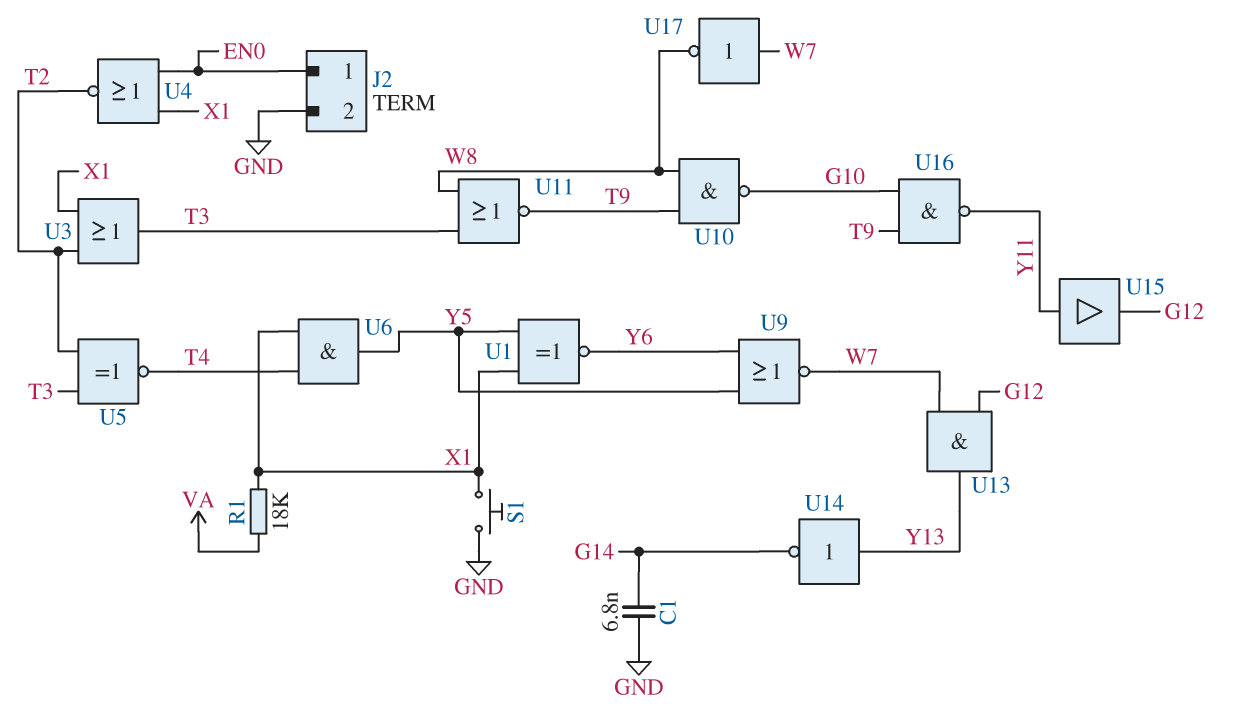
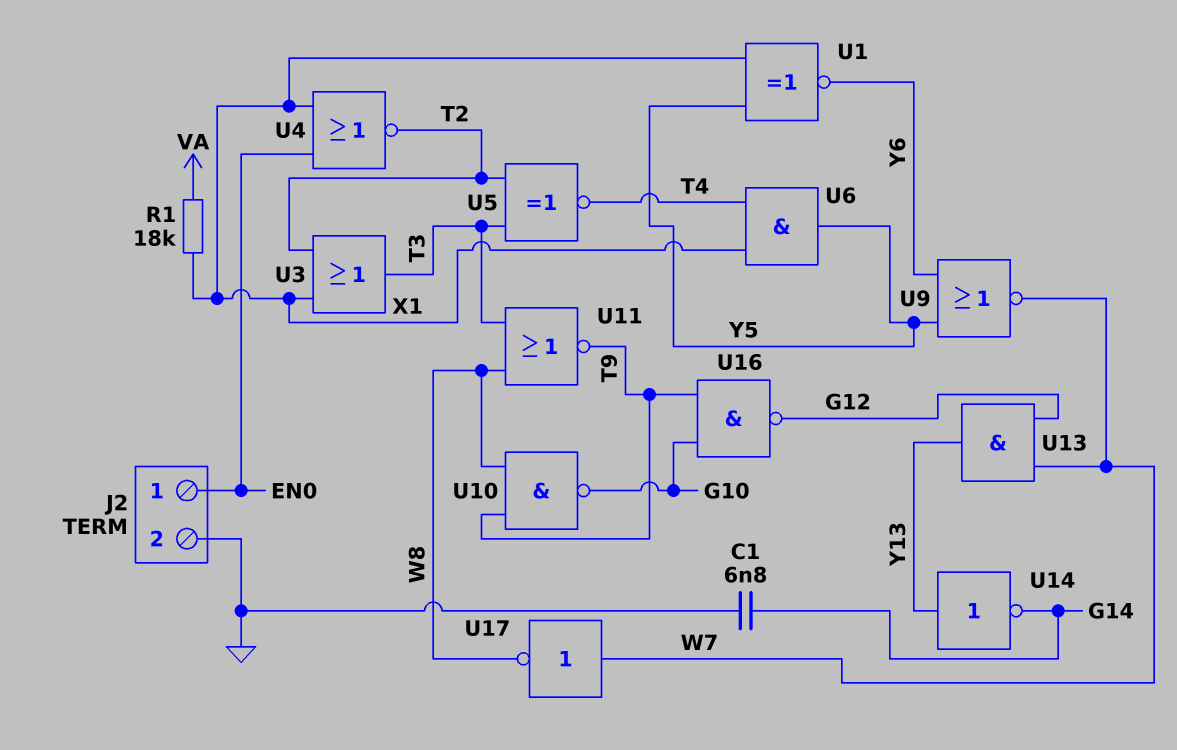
S1: button (GND, X1) -> none
U15: buffer (in Y11, out G12) -> none
U16: NAND (in G10, in T9, out Y11) -> NAND (in G10, in T9, out G12)

